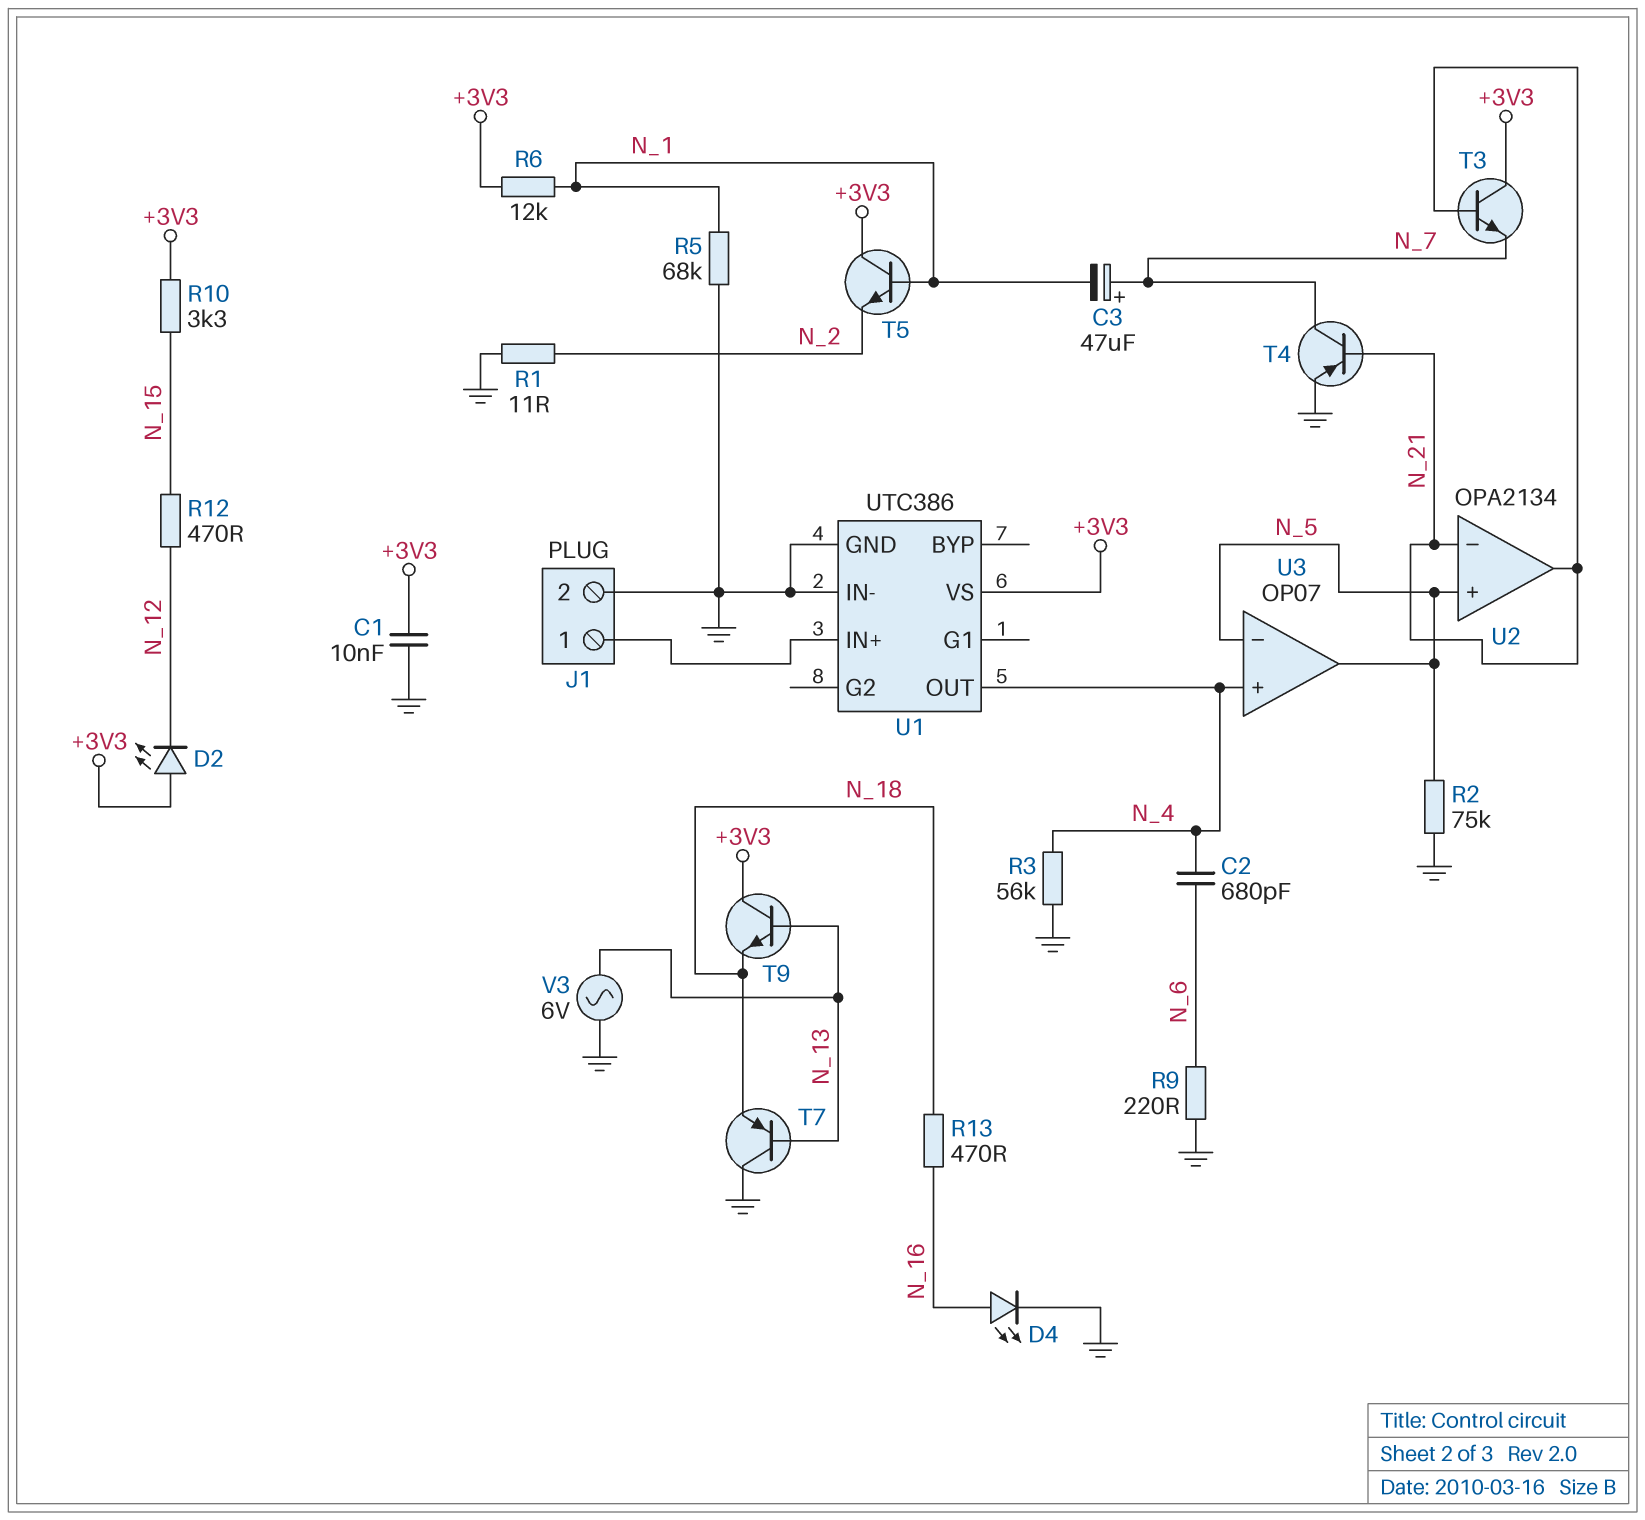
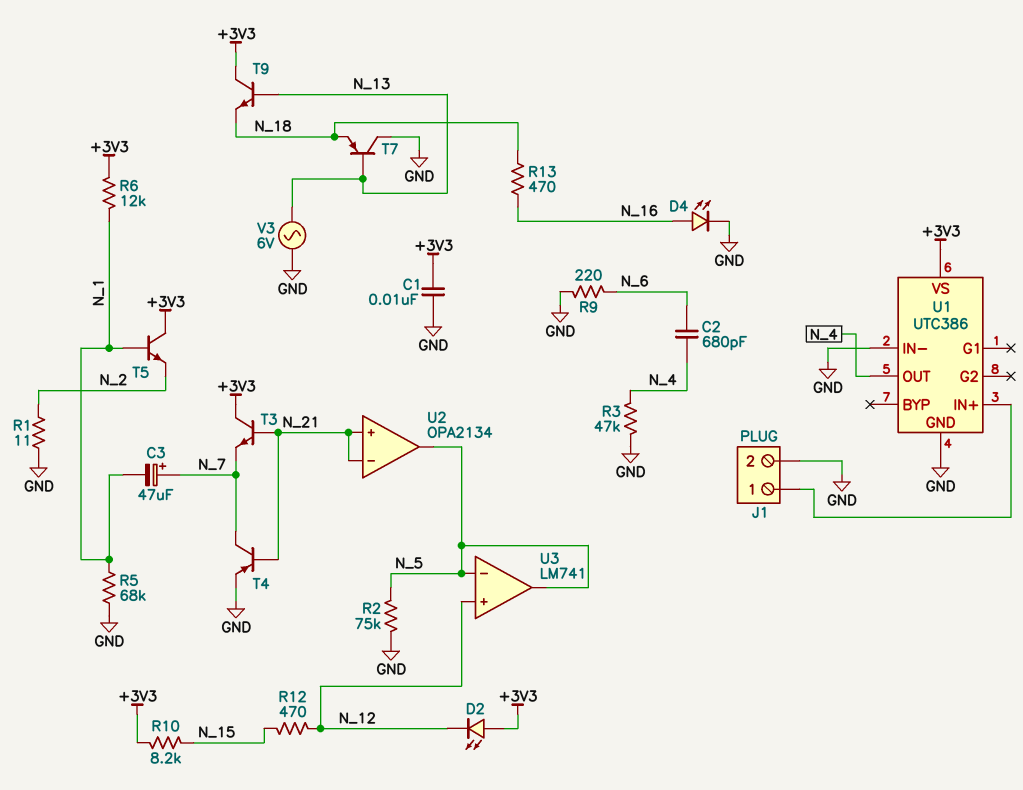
R3: 56k (GND, N_4) -> 47k (GND, N_4)
R10: 3.3k (+3V3, N_15) -> 8.2k (+3V3, N_15)
U2 pin in+: N_5 -> N_21
U2 pin out: N_21 -> N_5
U3: OP07 -> LM741
U3 pin in+: N_4 -> N_12

